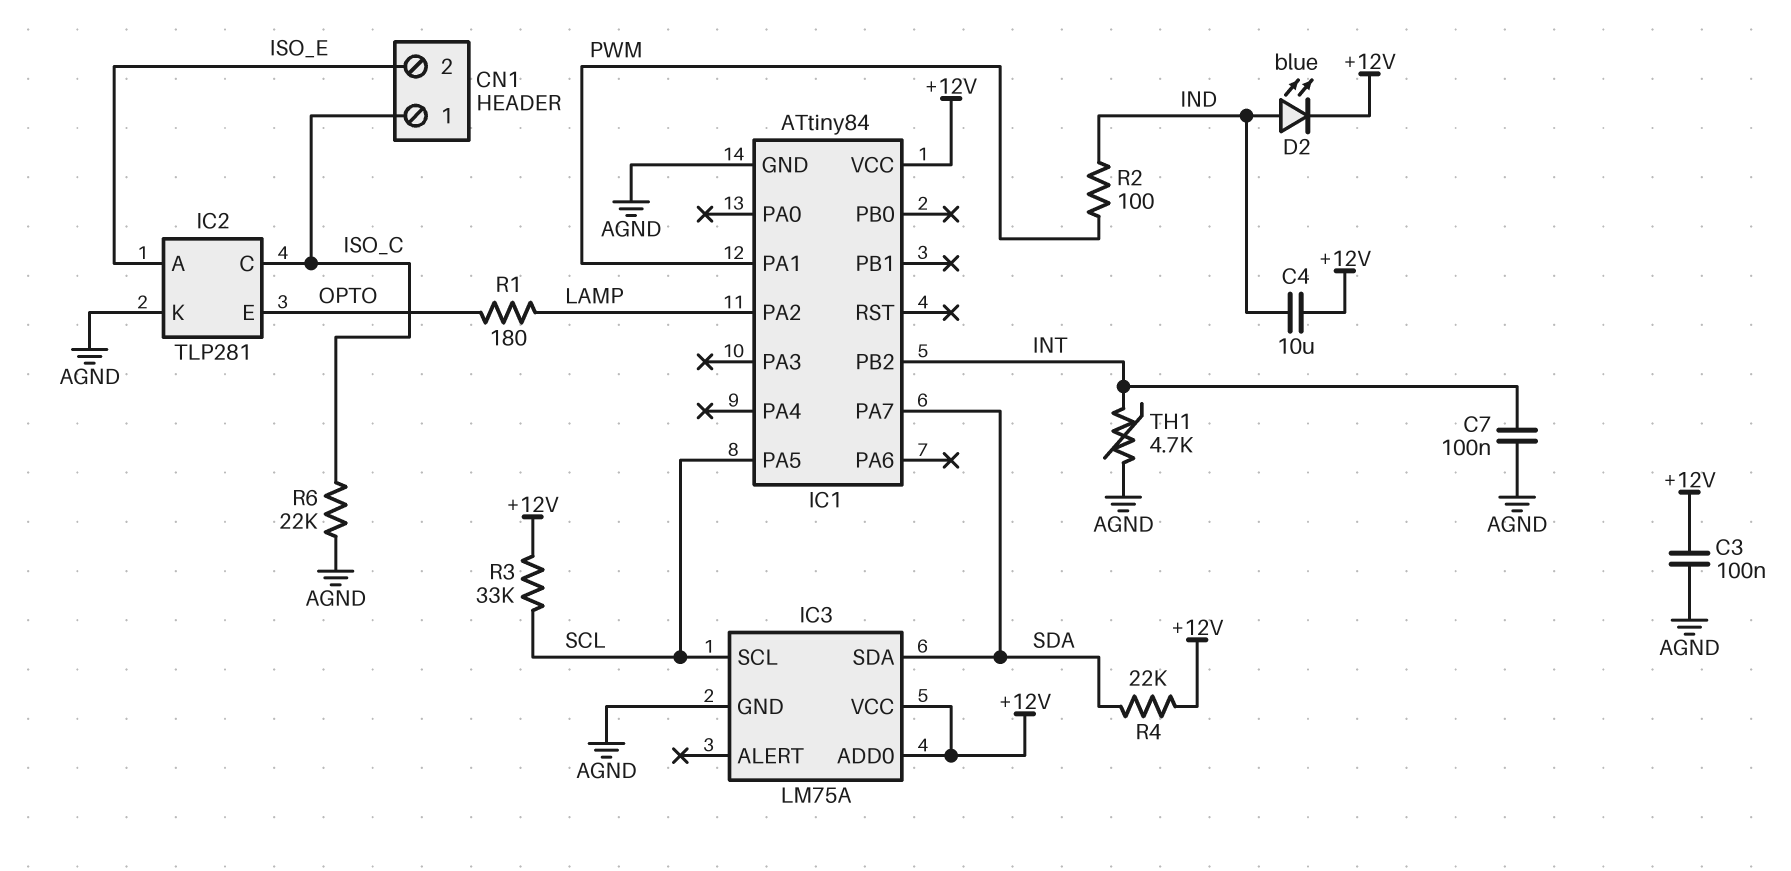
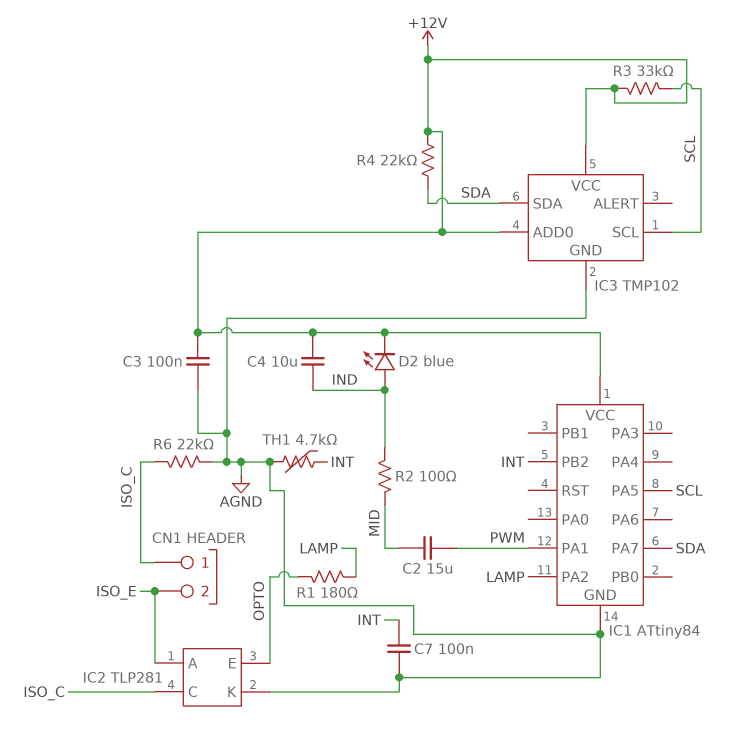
C2: none -> 15uF (MID, PWM)
IC3: LM75A -> TMP102
R2: 100 (IND, PWM) -> 100 (IND, MID)

